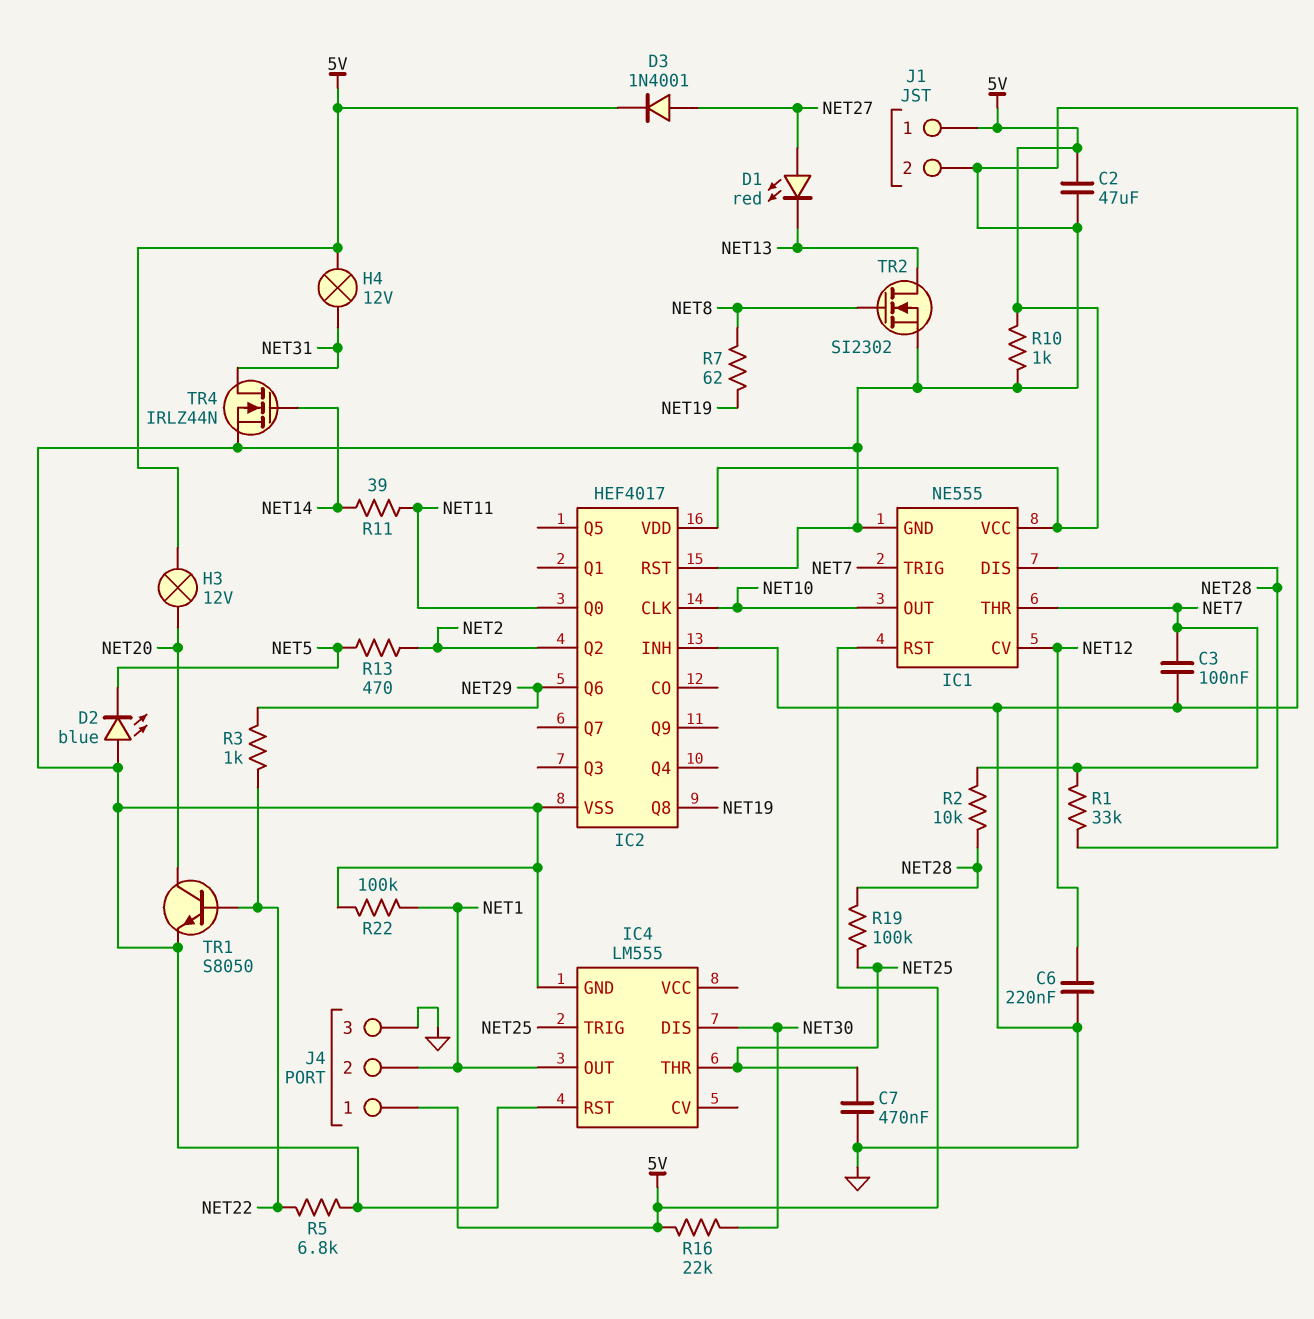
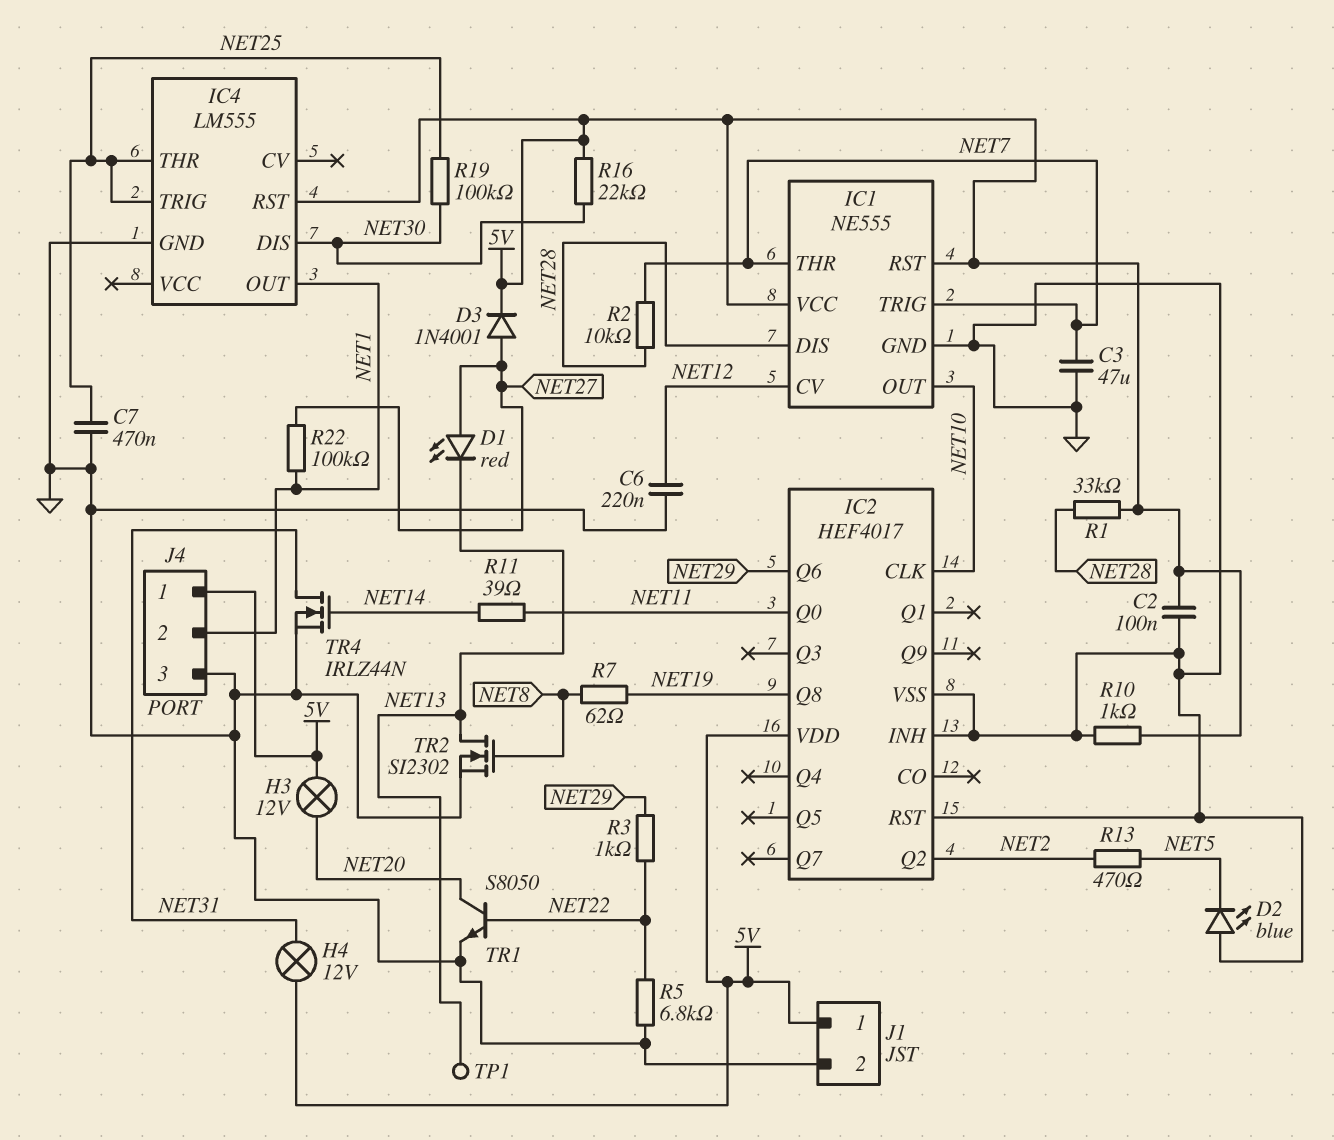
C2: 47uF (5V, GND) -> 100nF (5V, GND)
C3: 100nF (GND, NET7) -> 47uF (GND, NET7)
IC4 pin RST: GND -> 5V
R1: 33k (NET7, NET28) -> 33k (5V, NET28)
R19: 100k (NET25, NET28) -> 100k (NET25, NET30)
R22: 100k (GND, NET1) -> 100k (NET1, NET27)
TP1: none -> test point (NET13)

